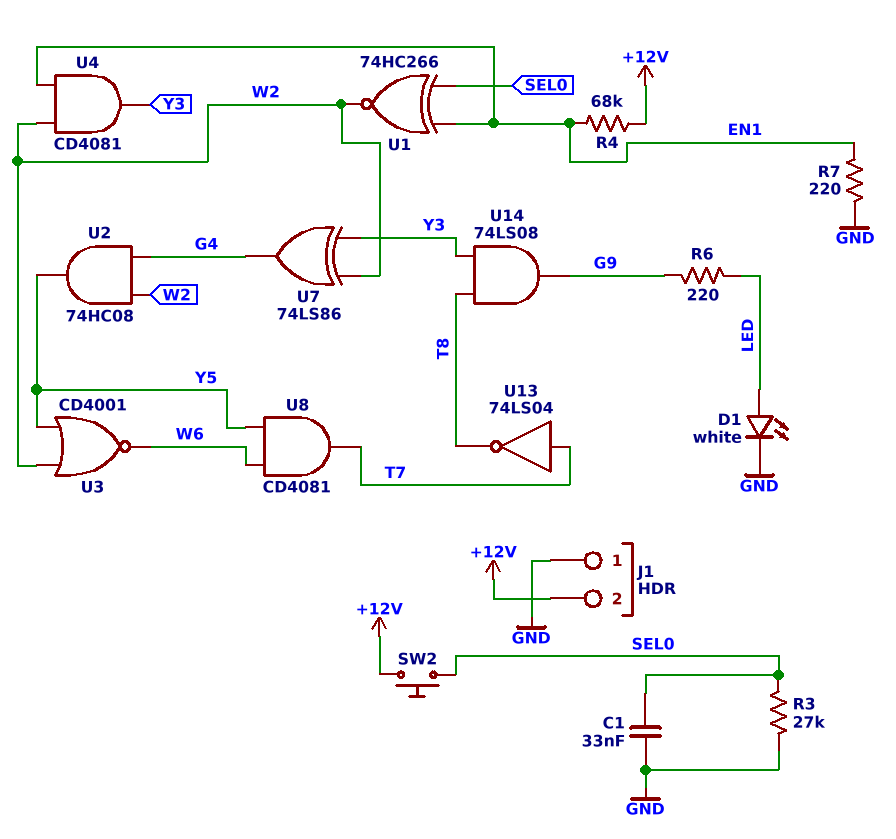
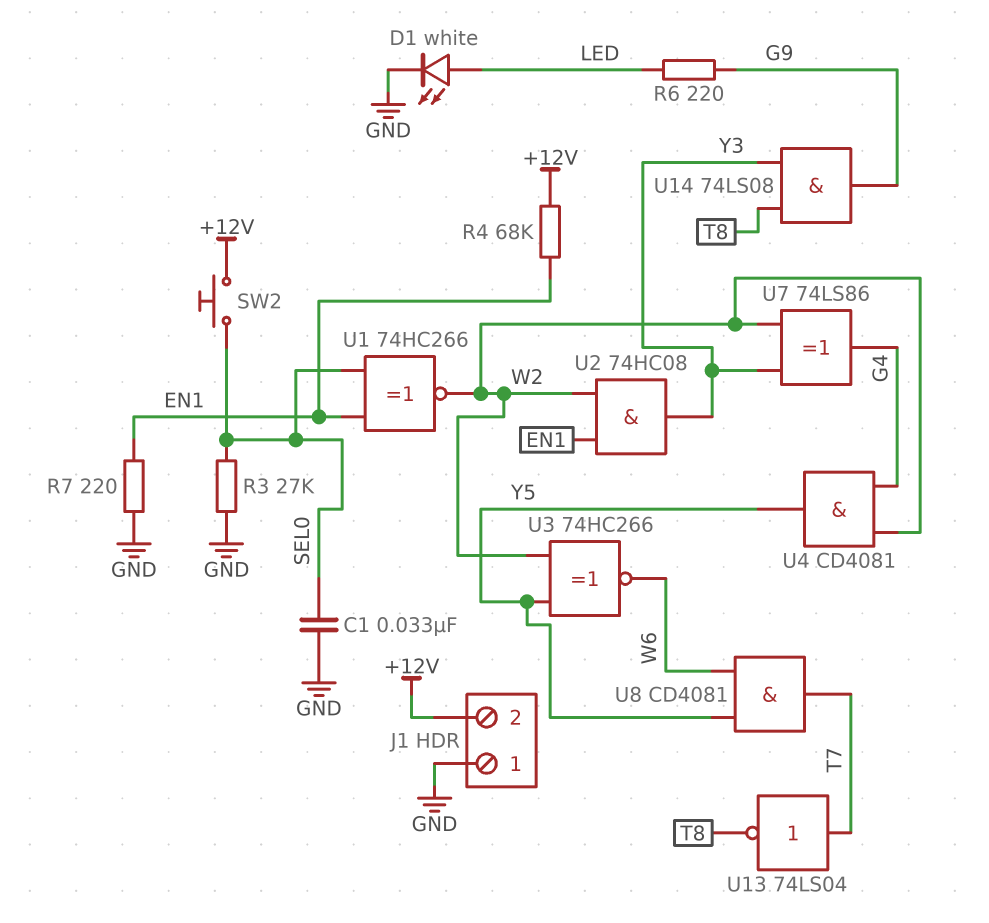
U2: AND 74HC08 (in G4, in W2, out Y5) -> AND 74HC08 (in EN1, in W2, out Y3)
U3: NOR CD4001 (in W2, in Y5, out W6) -> XNOR 74HC266 (in W2, in Y5, out W6)
U4: AND CD4081 (in EN1, in W2, out Y3) -> AND CD4081 (in G4, in W2, out Y5)

